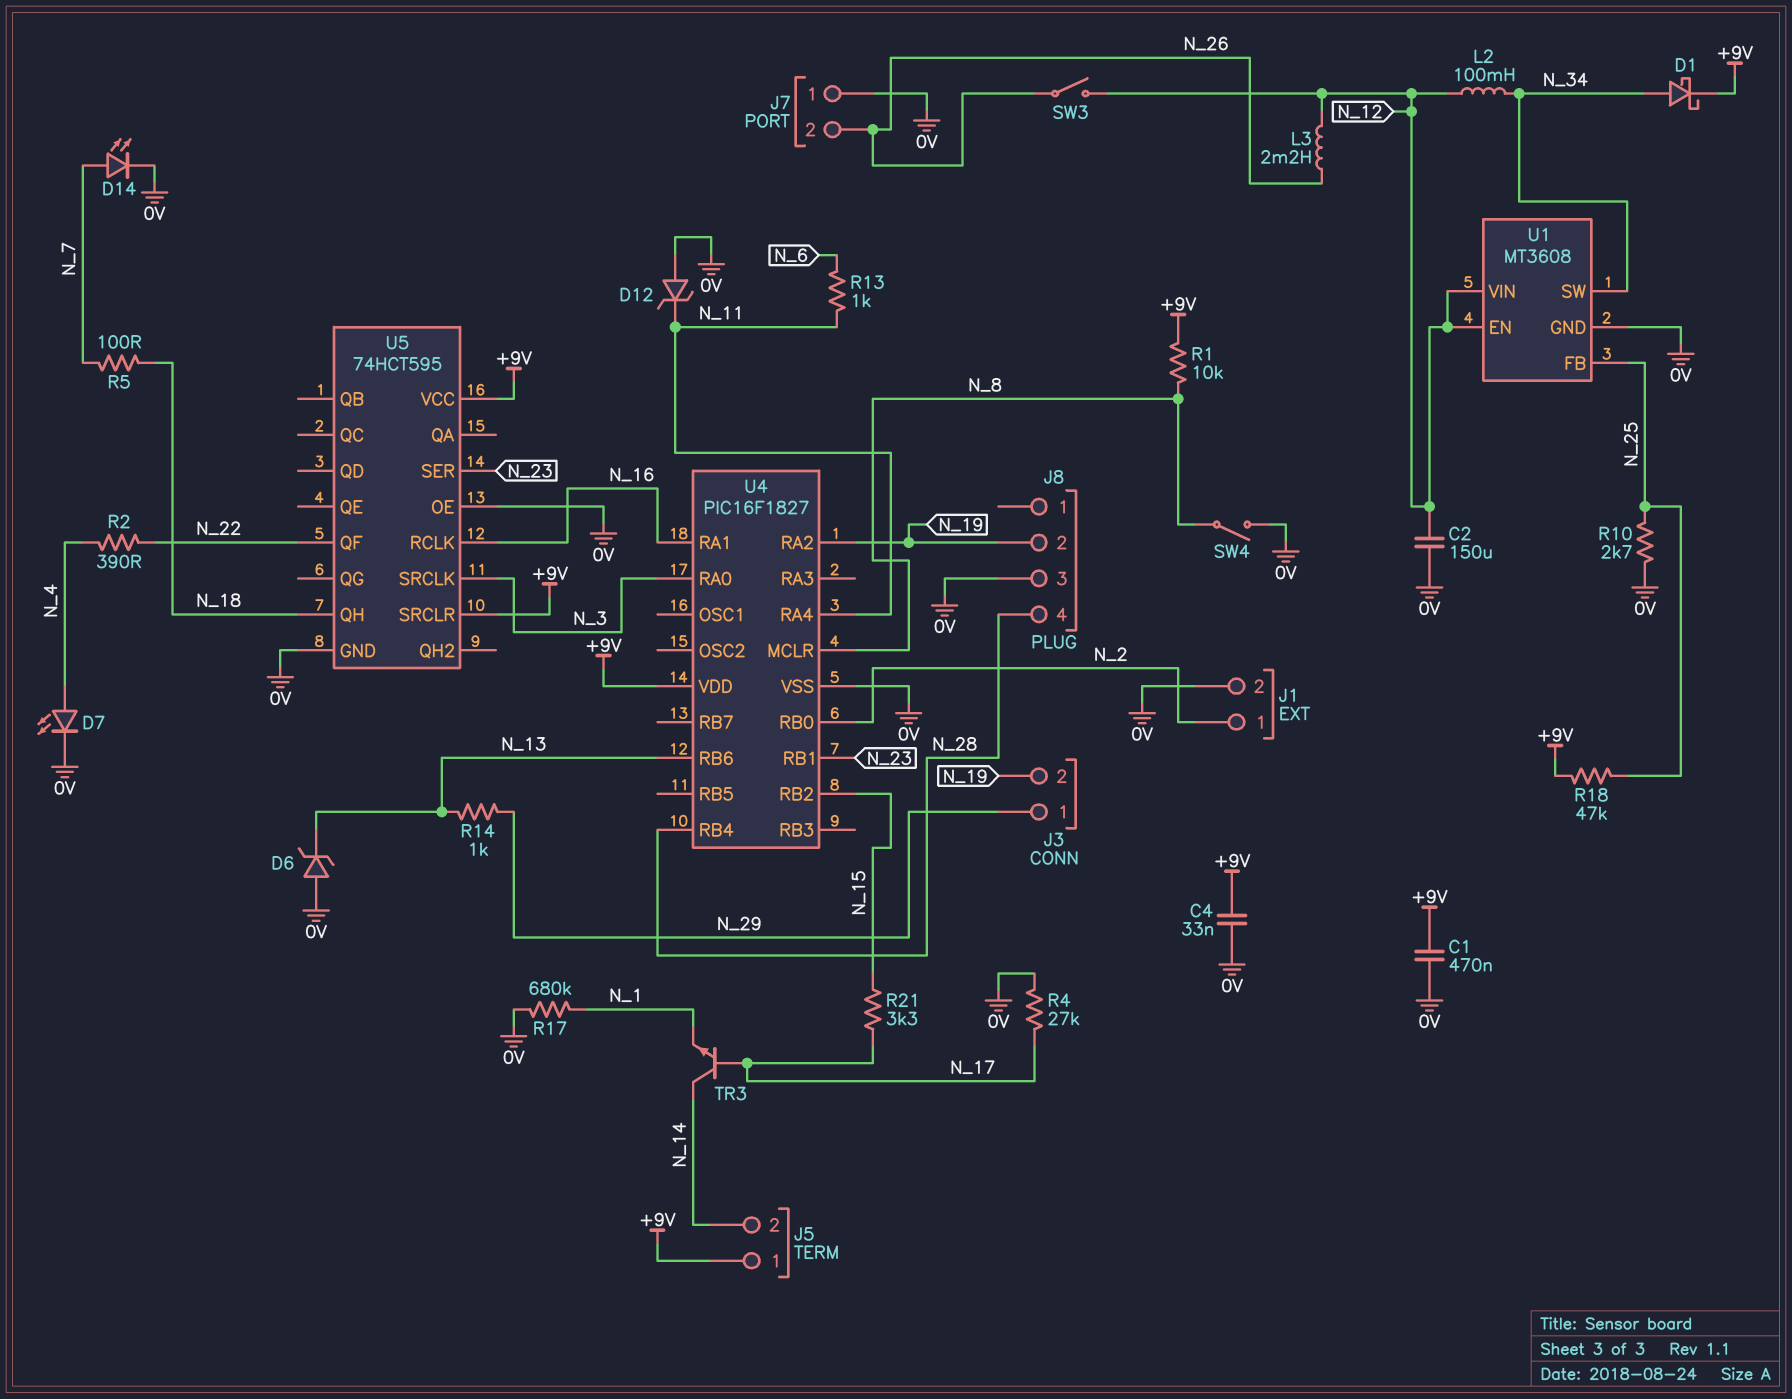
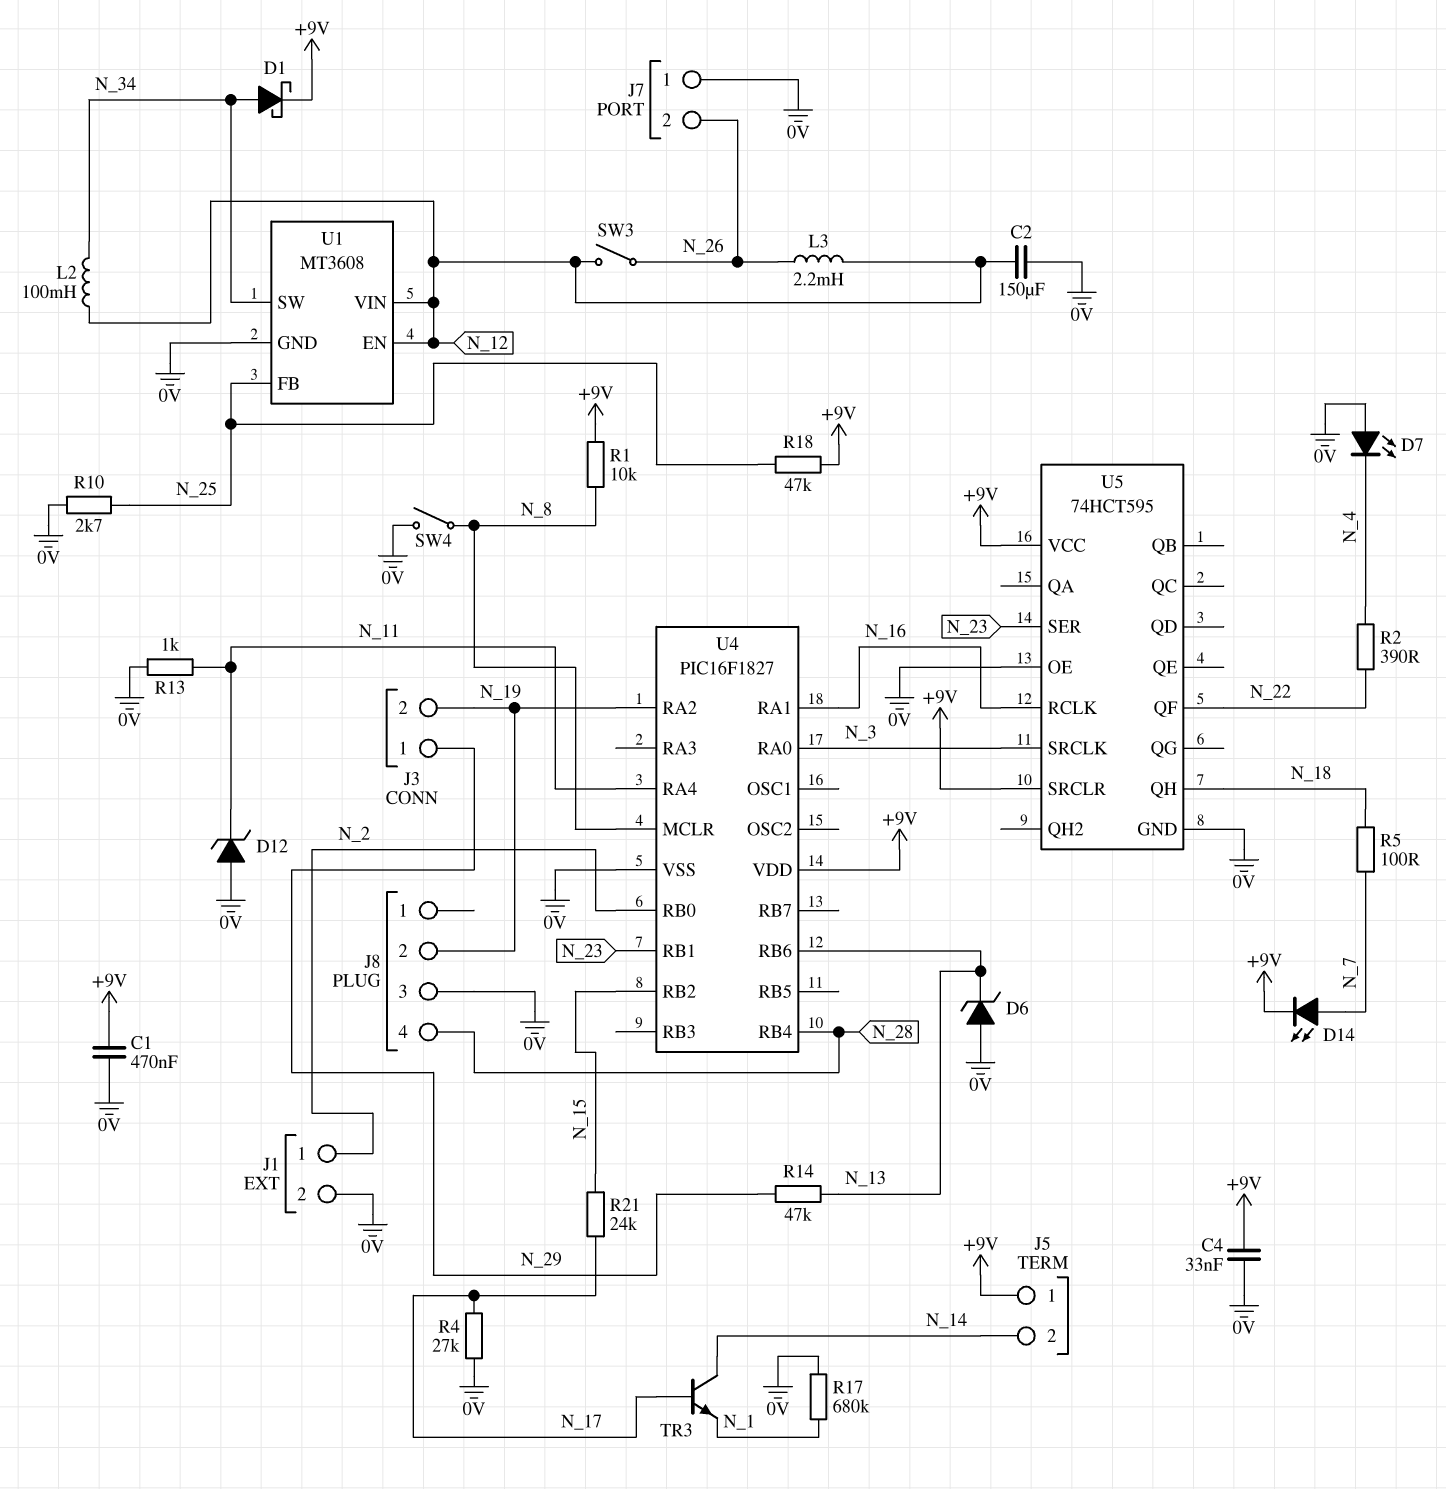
D7: LED (A N_4, K 0V) -> LED (A 0V, K N_4)
D14: LED (A N_7, K 0V) -> LED (A N_7, K +9V)
R13: 1k (N_6, N_11) -> 1k (0V, N_11)
R14: 1k (N_13, N_29) -> 47k (N_13, N_29)
R21: 3.3k (N_15, N_17) -> 24k (N_15, N_17)

